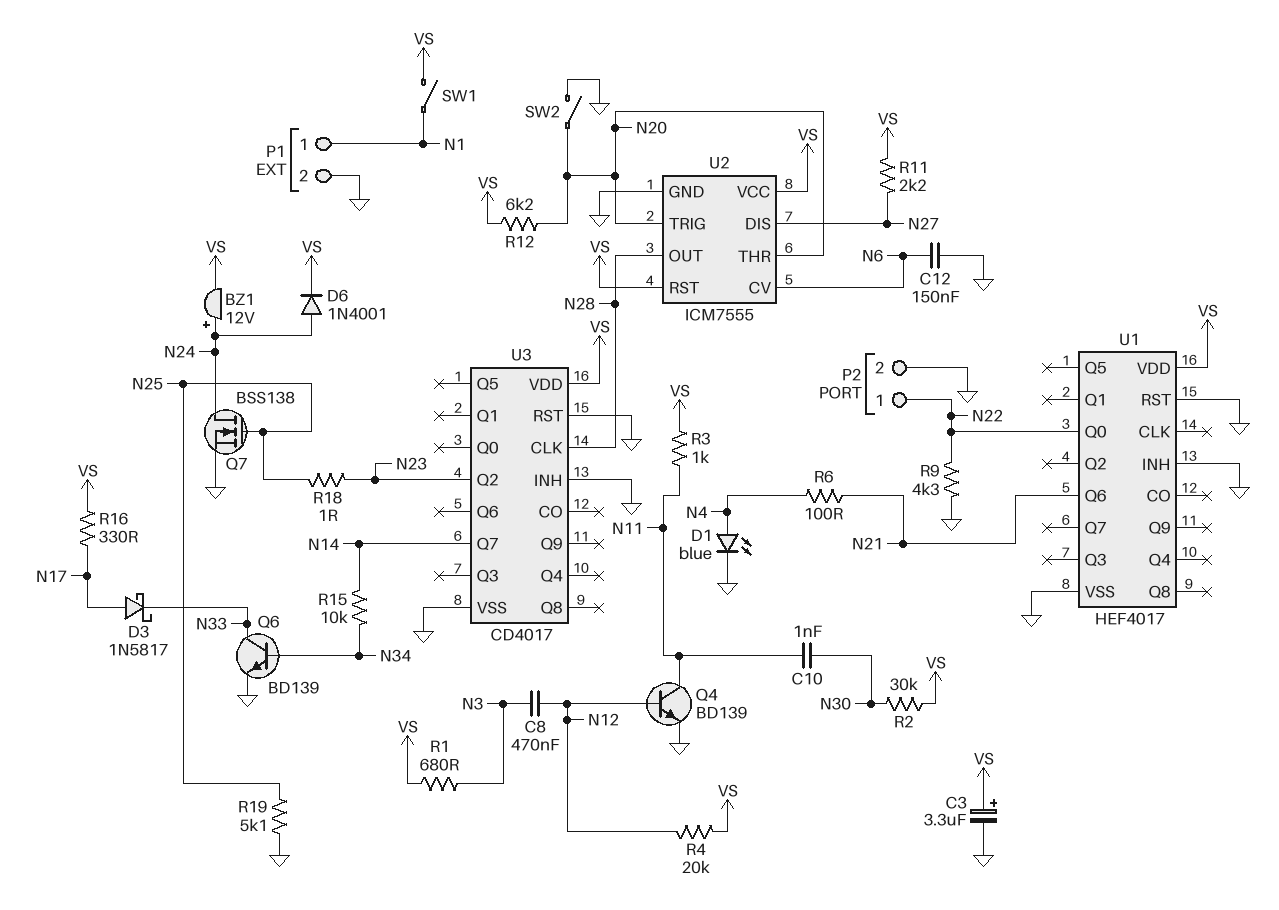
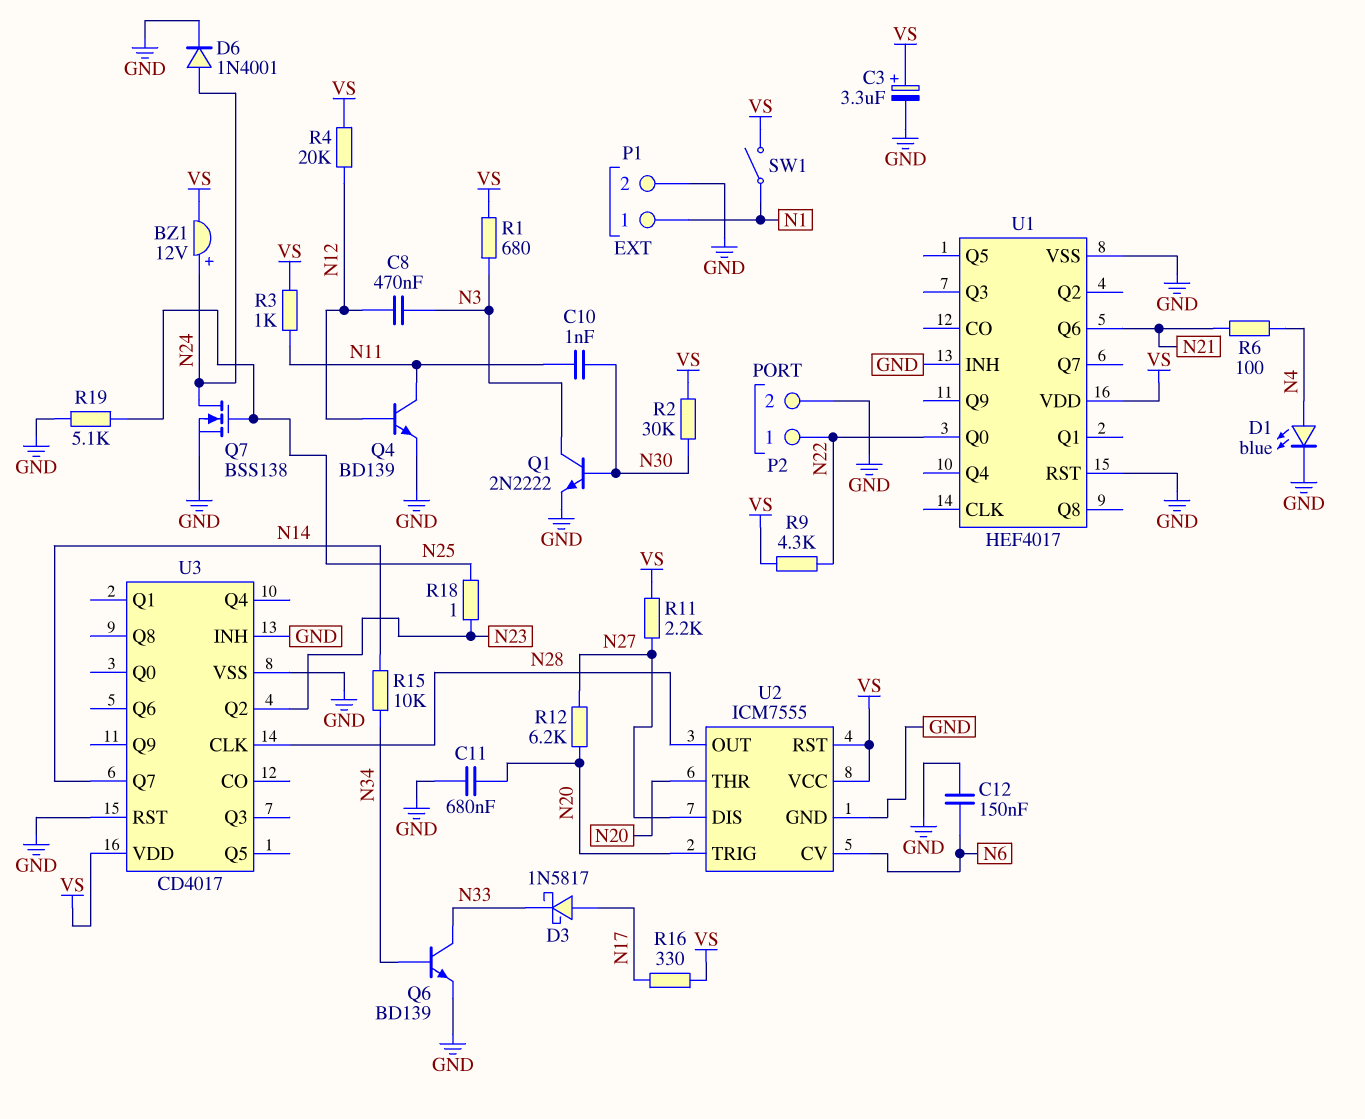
C11: none -> 680nF (GND, N20)
D6: diode 1N4001 (A N24, K VS) -> diode 1N4001 (A N24, K GND)
Q1: none -> NPN 2N2222 (B N30, C N3, E GND)
R9: 4.3k (GND, N22) -> 4.3k (N22, VS)
R12: 6.2k (N20, VS) -> 6.2k (N20, N27)
SW2: switch (GND, N20) -> none

